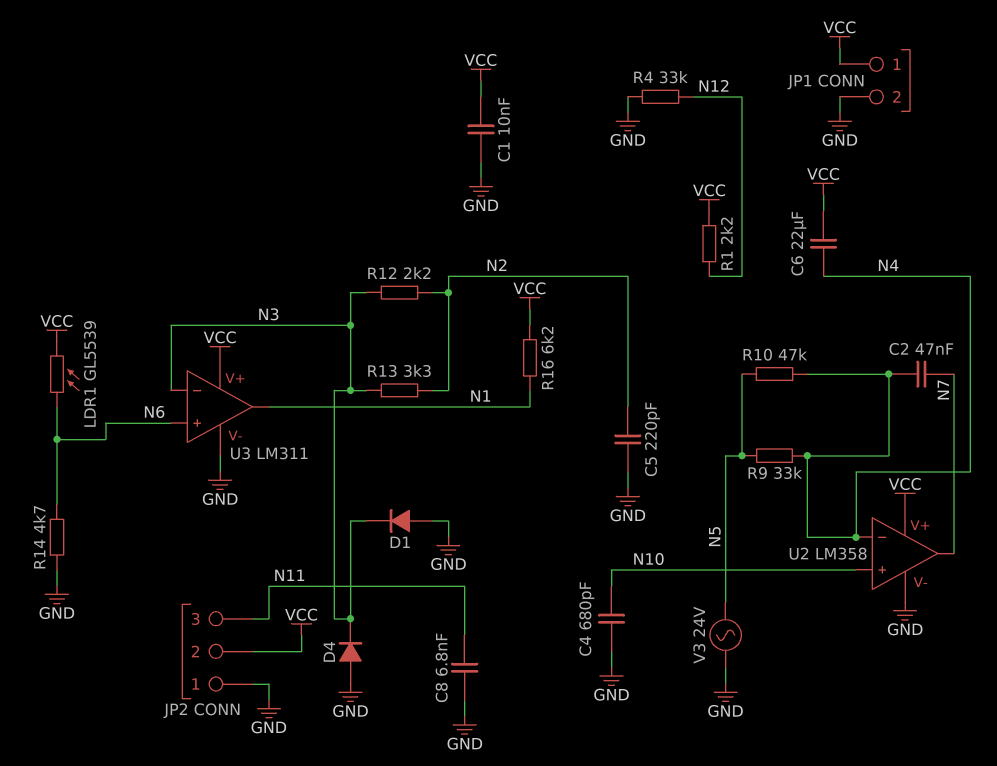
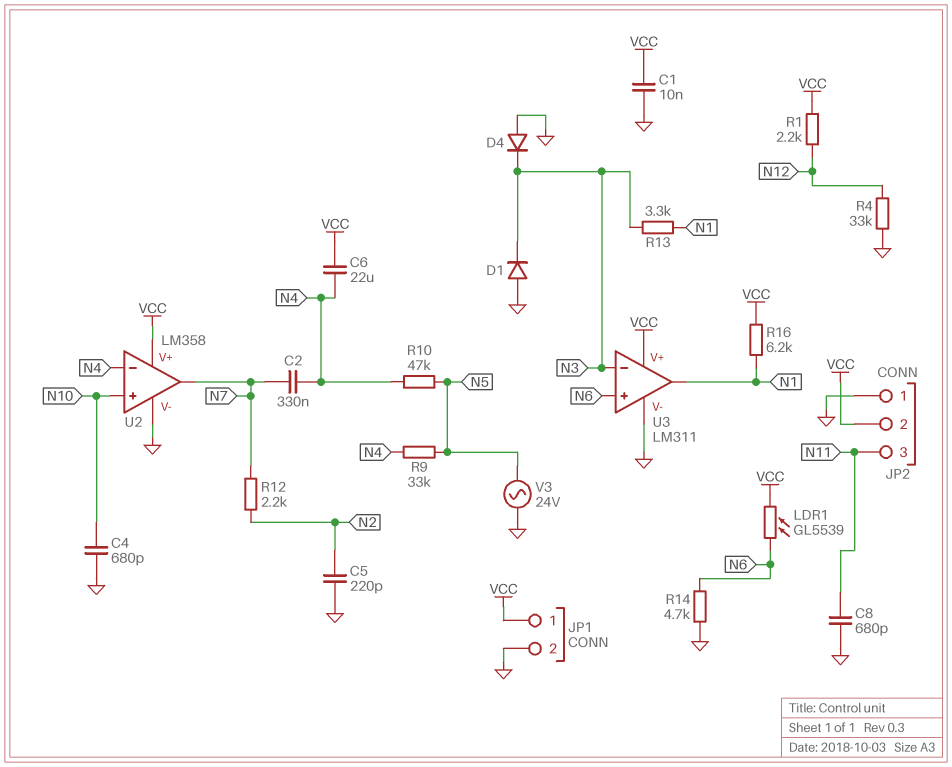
C2: 47nF (N4, N7) -> 330nF (N4, N7)
C8: 6.8nF (GND, N11) -> 680pF (GND, N11)
R12: 2.2k (N2, N3) -> 2.2k (N2, N7)
R13: 3.3k (N2, N3) -> 3.3k (N1, N3)

